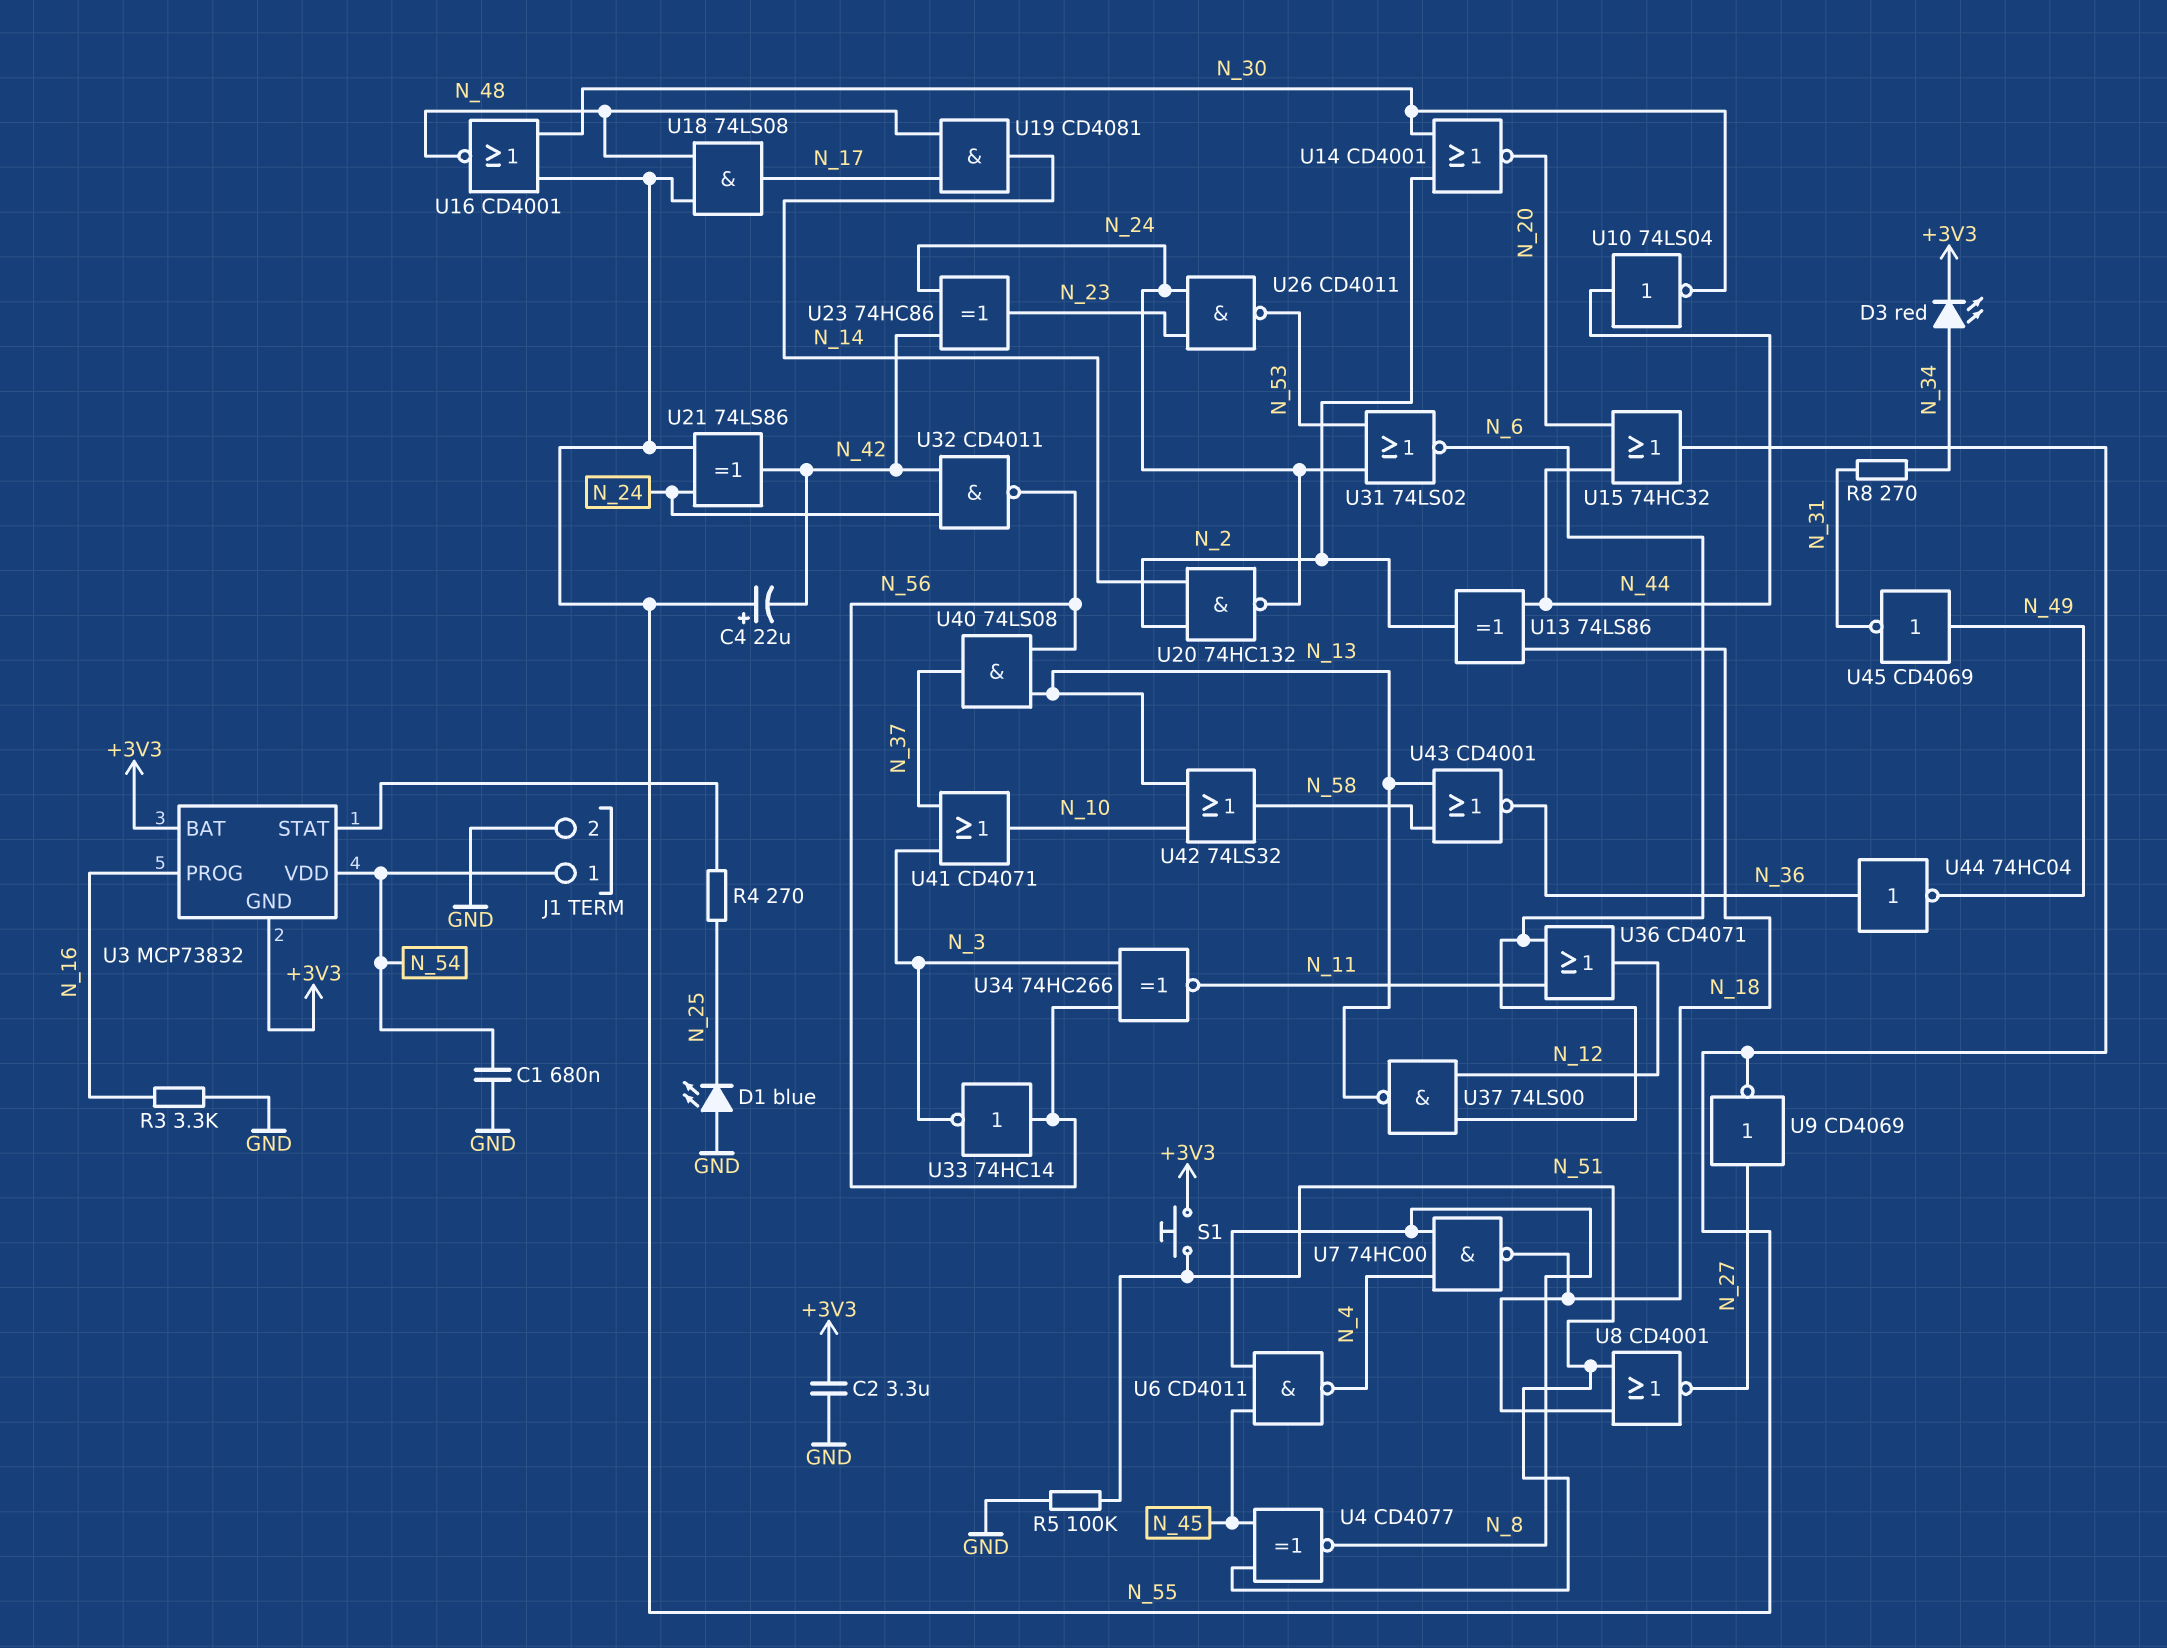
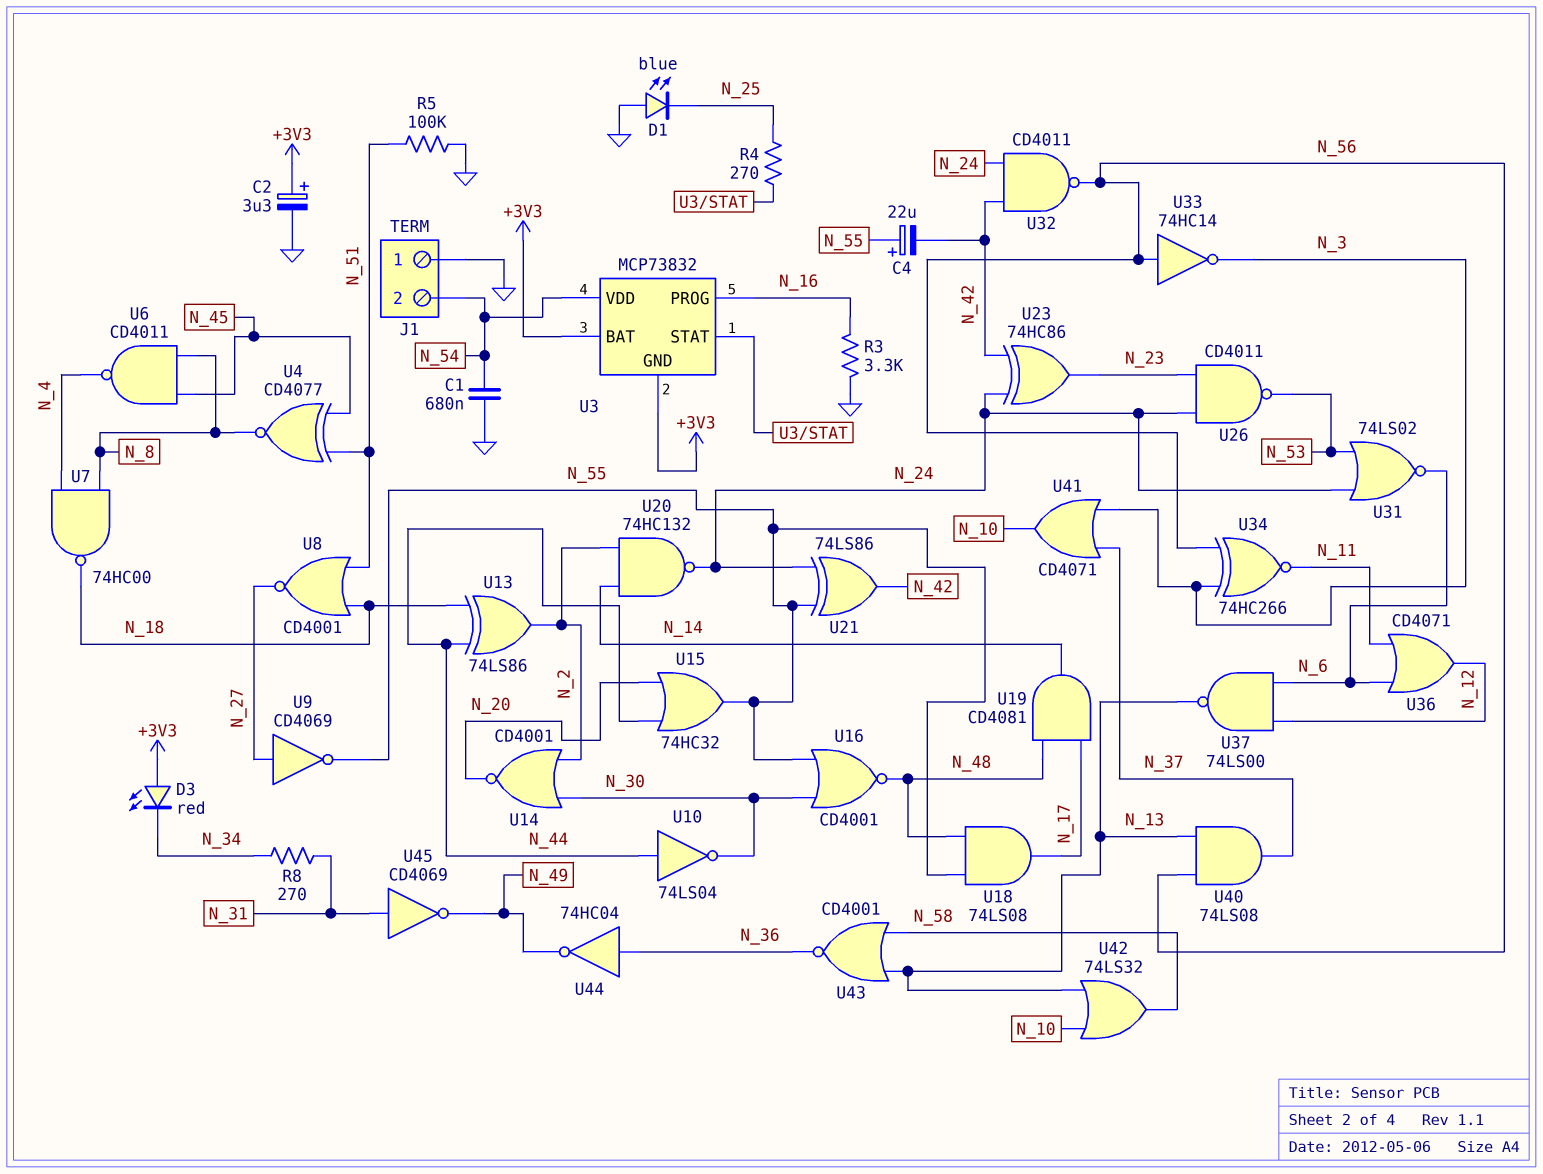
C2: 3.3uF (+3V3, GND) -> 3.3uF (plus +3V3, minus GND)
D3: LED red (A N_34, K +3V3) -> LED red (A +3V3, K N_34)
J1 pin 1: N_54 -> GND
J1 pin 2: GND -> N_54
S1: button (+3V3, N_51) -> none
U45: NOT CD4069 (in N_49, out N_31) -> NOT CD4069 (in N_31, out N_49)

